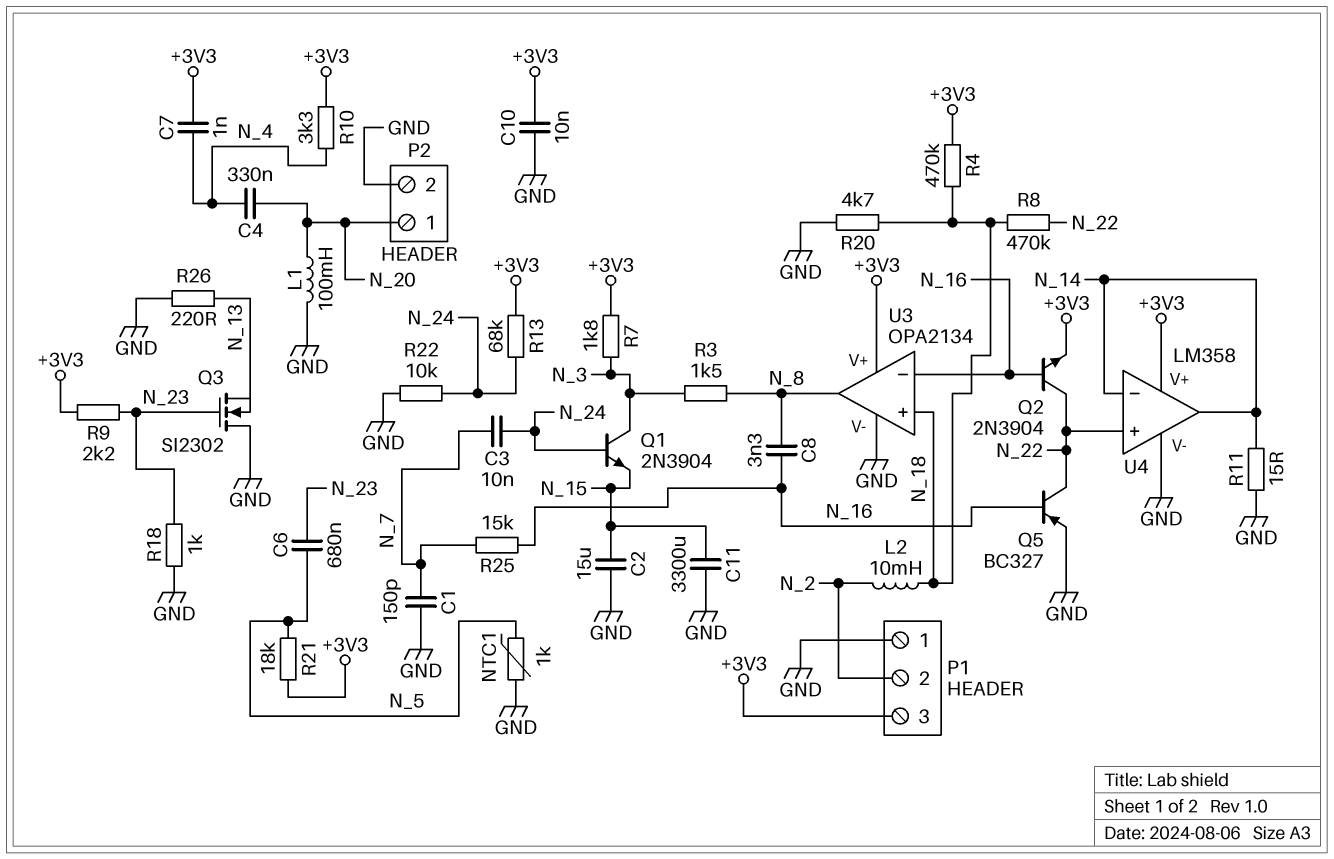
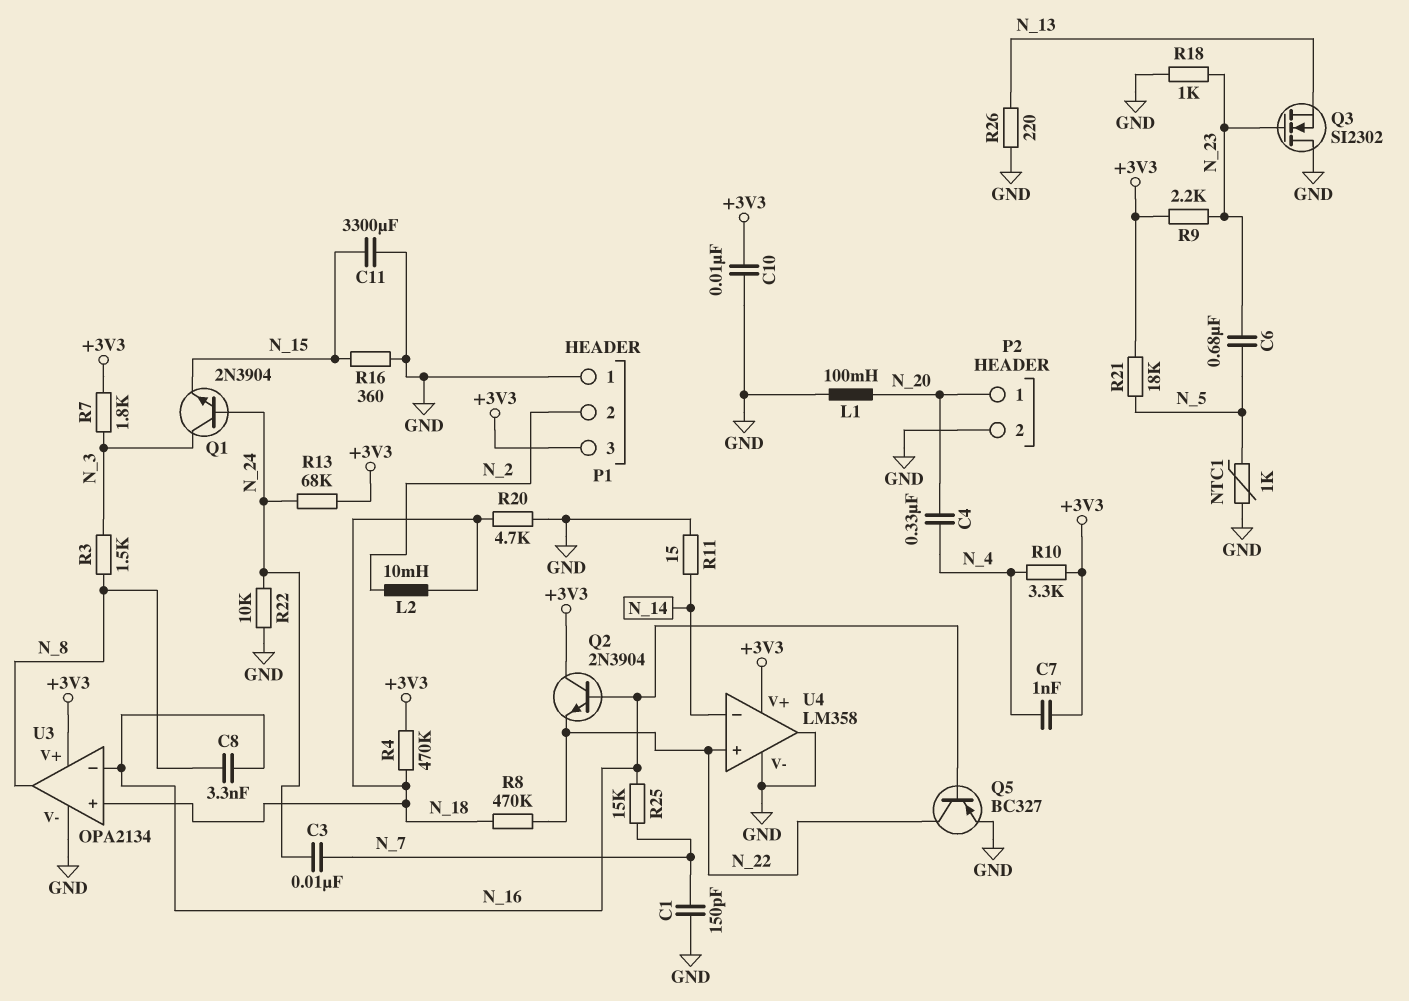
C2: 15uF (GND, N_15) -> none
Q2: NPN 2N3904 (B N_16, C N_22, E +3V3) -> NPN 2N3904 (B N_16, C +3V3, E N_22)
R16: none -> 360 (GND, N_15)
U4 pin out: N_14 -> GND

